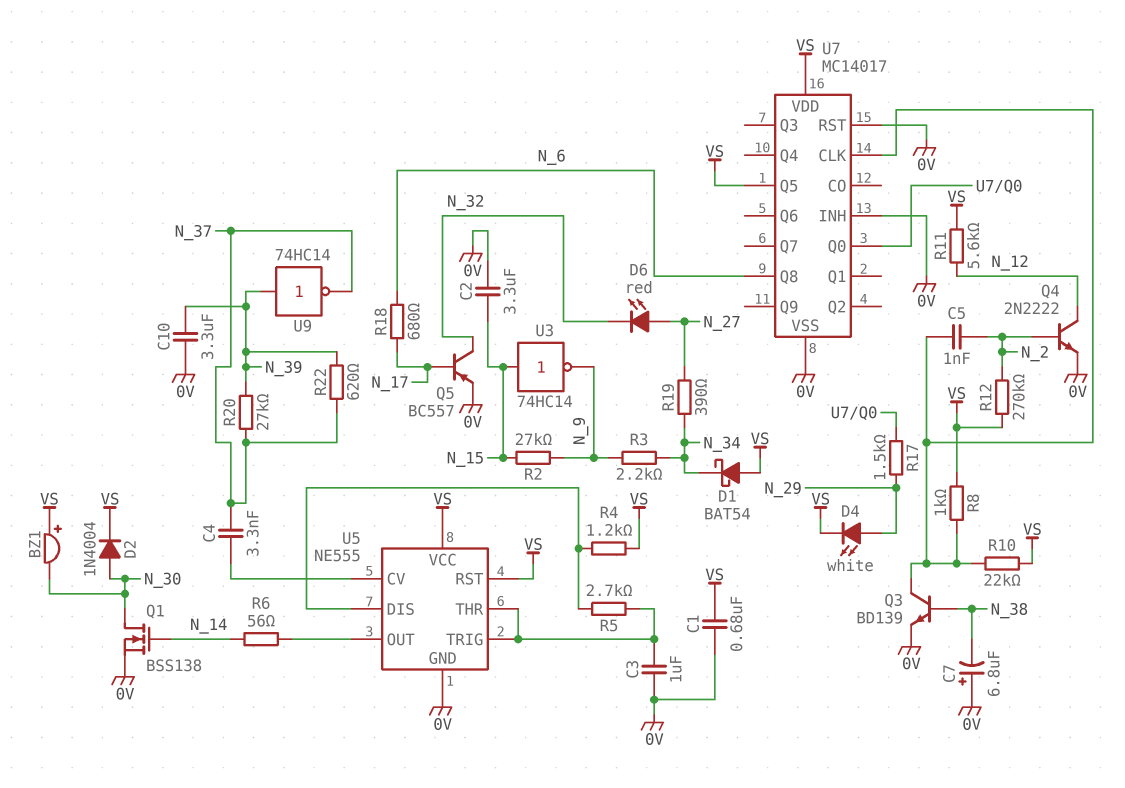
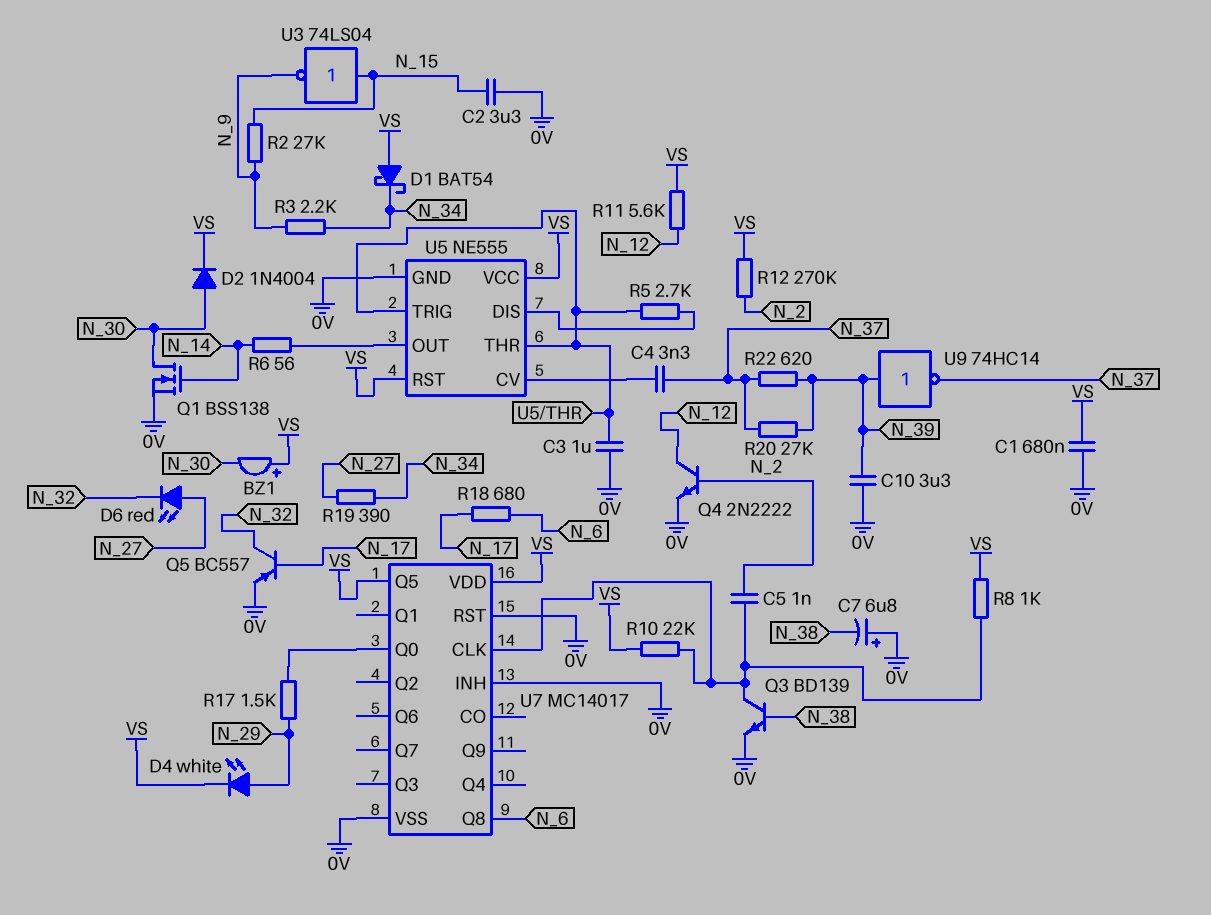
R4: 1.2k (U5/DIS, VS) -> none
U3: NOT 74HC14 (in N_15, out N_9) -> NOT 74LS04 (in N_15, out N_9)

